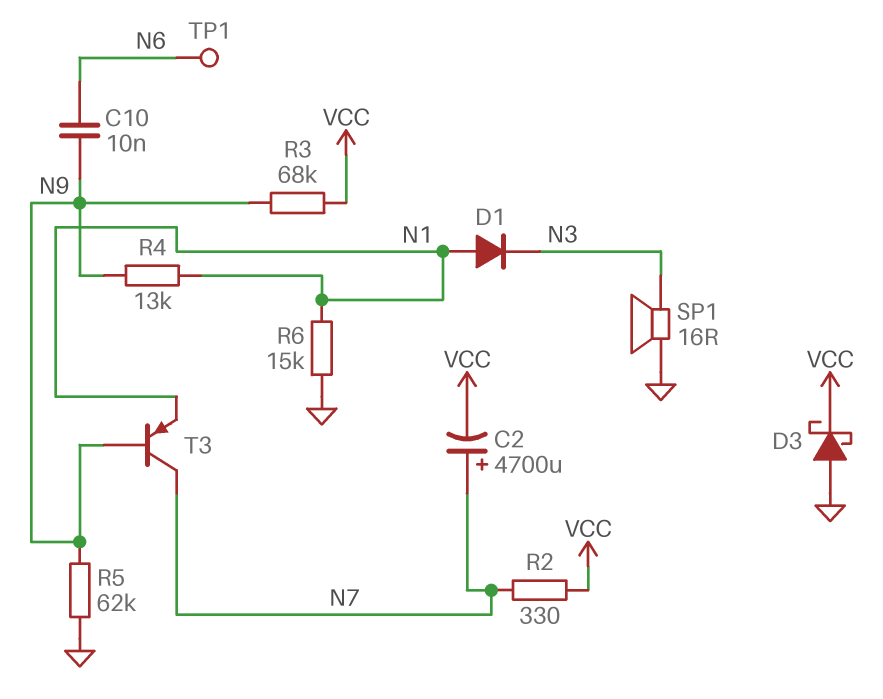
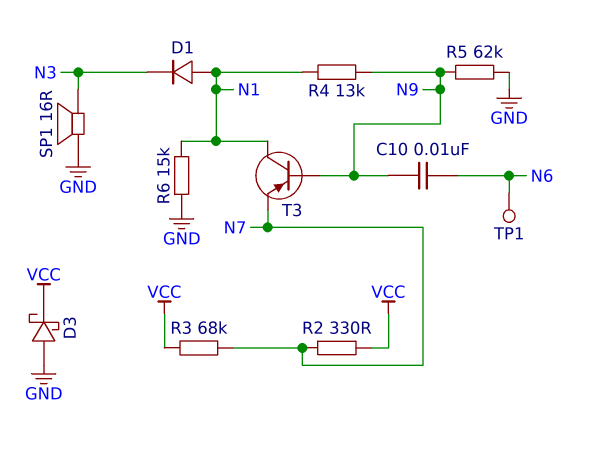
C2: 4700uF (plus N7, minus VCC) -> none
R3: 68k (N9, VCC) -> 68k (N7, VCC)
T3: PNP (B N9, C N7, E N1) -> PNP (B N9, C N1, E N7)

